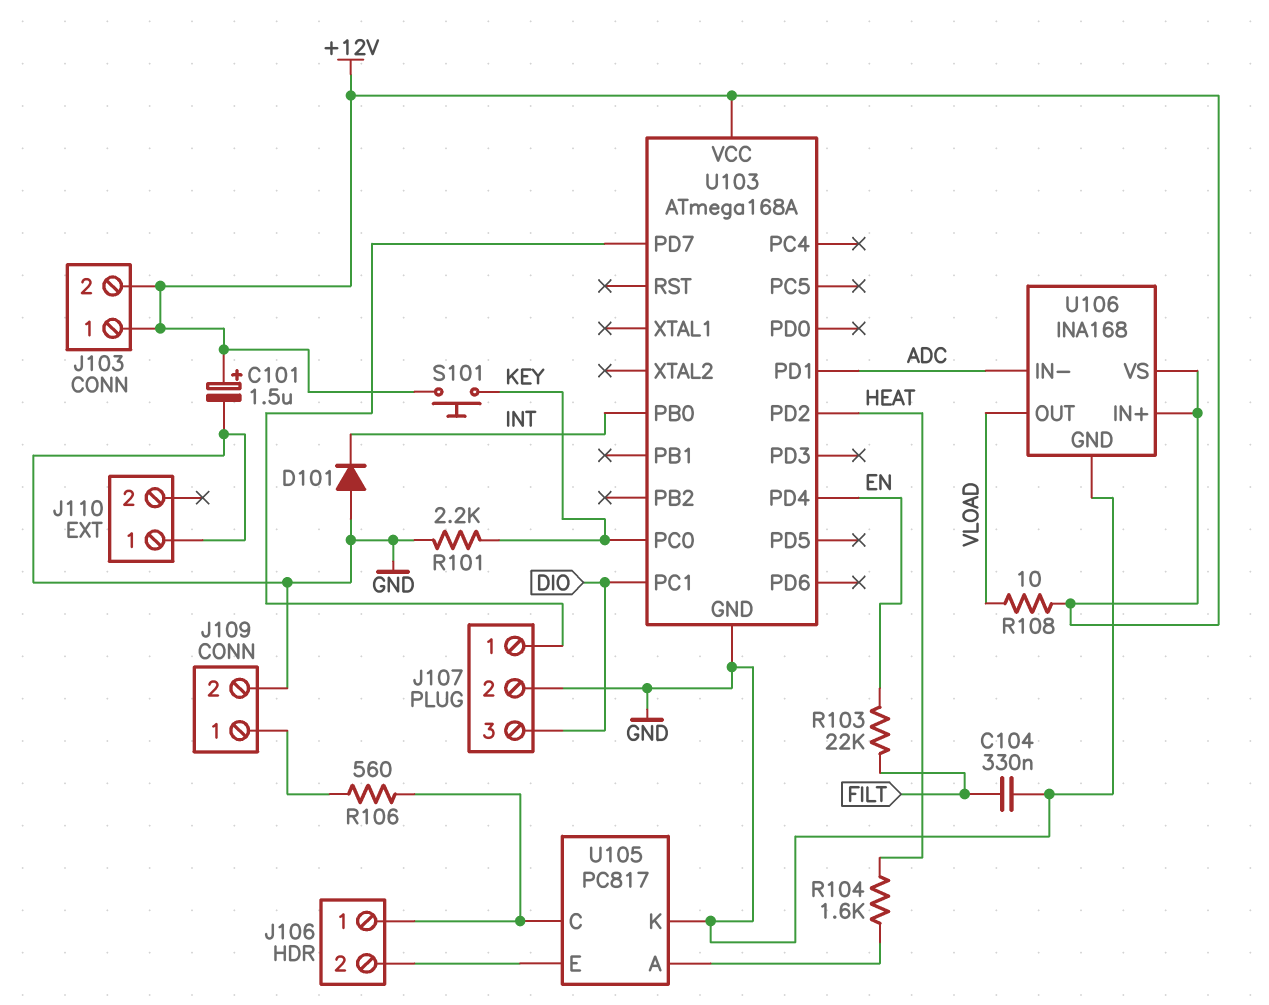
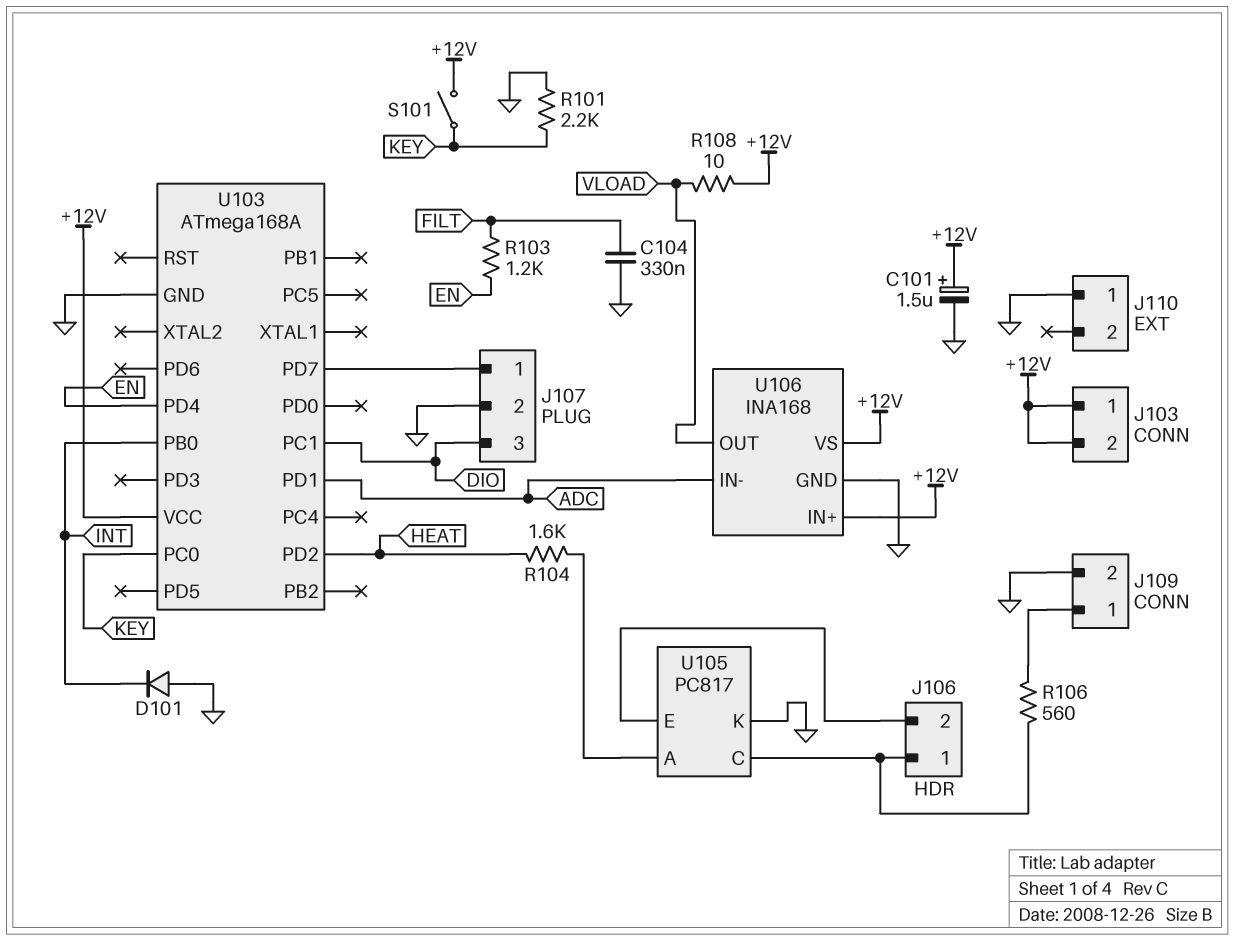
R103: 22k (EN, FILT) -> 1.2k (EN, FILT)
S101: button (+12V, KEY) -> switch (+12V, KEY)

